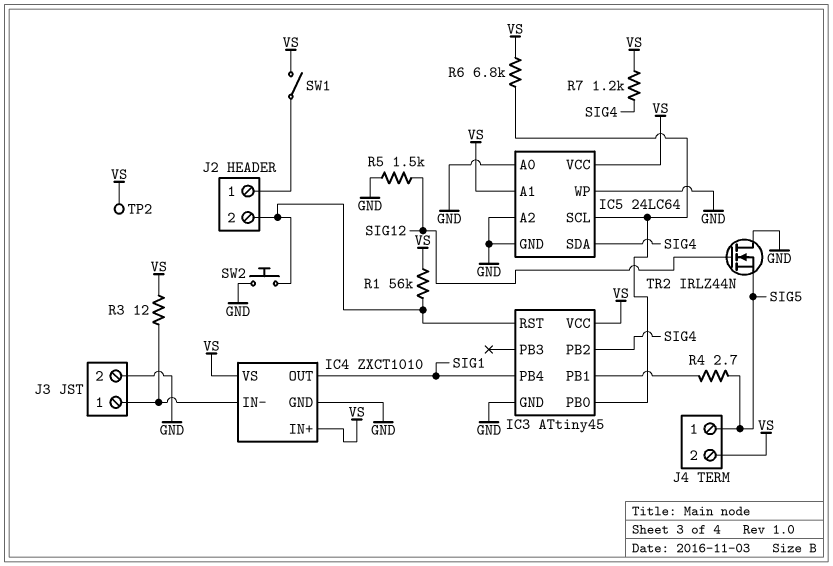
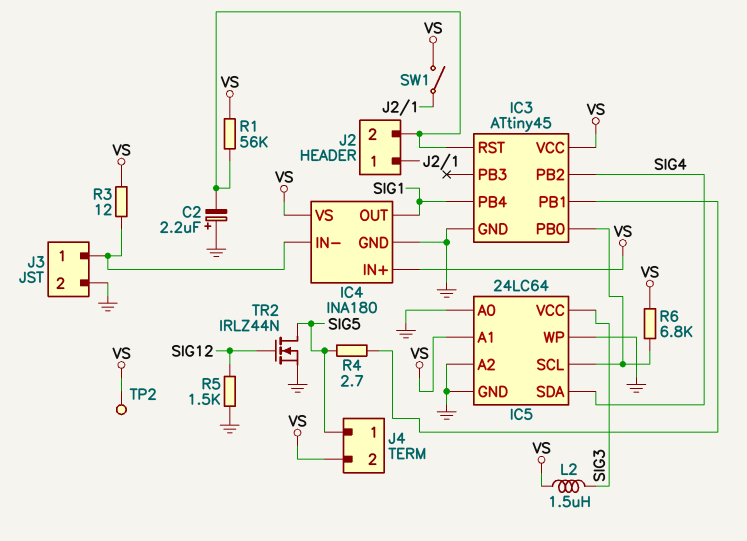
C2: none -> 2.2uF (plus GND, minus IC3/RST)
IC4: ZXCT1010 -> INA180
IC5 pin VCC: VS -> SIG3
L2: none -> 1.5uH (SIG3, VS)
R7: 1.2k (SIG4, VS) -> none
SW2: button (GND, IC3/RST) -> none
TR2: NMOS IRLZ44N (G SIG12, D GND, S SIG5) -> NMOS IRLZ44N (G SIG12, D SIG5, S GND)

